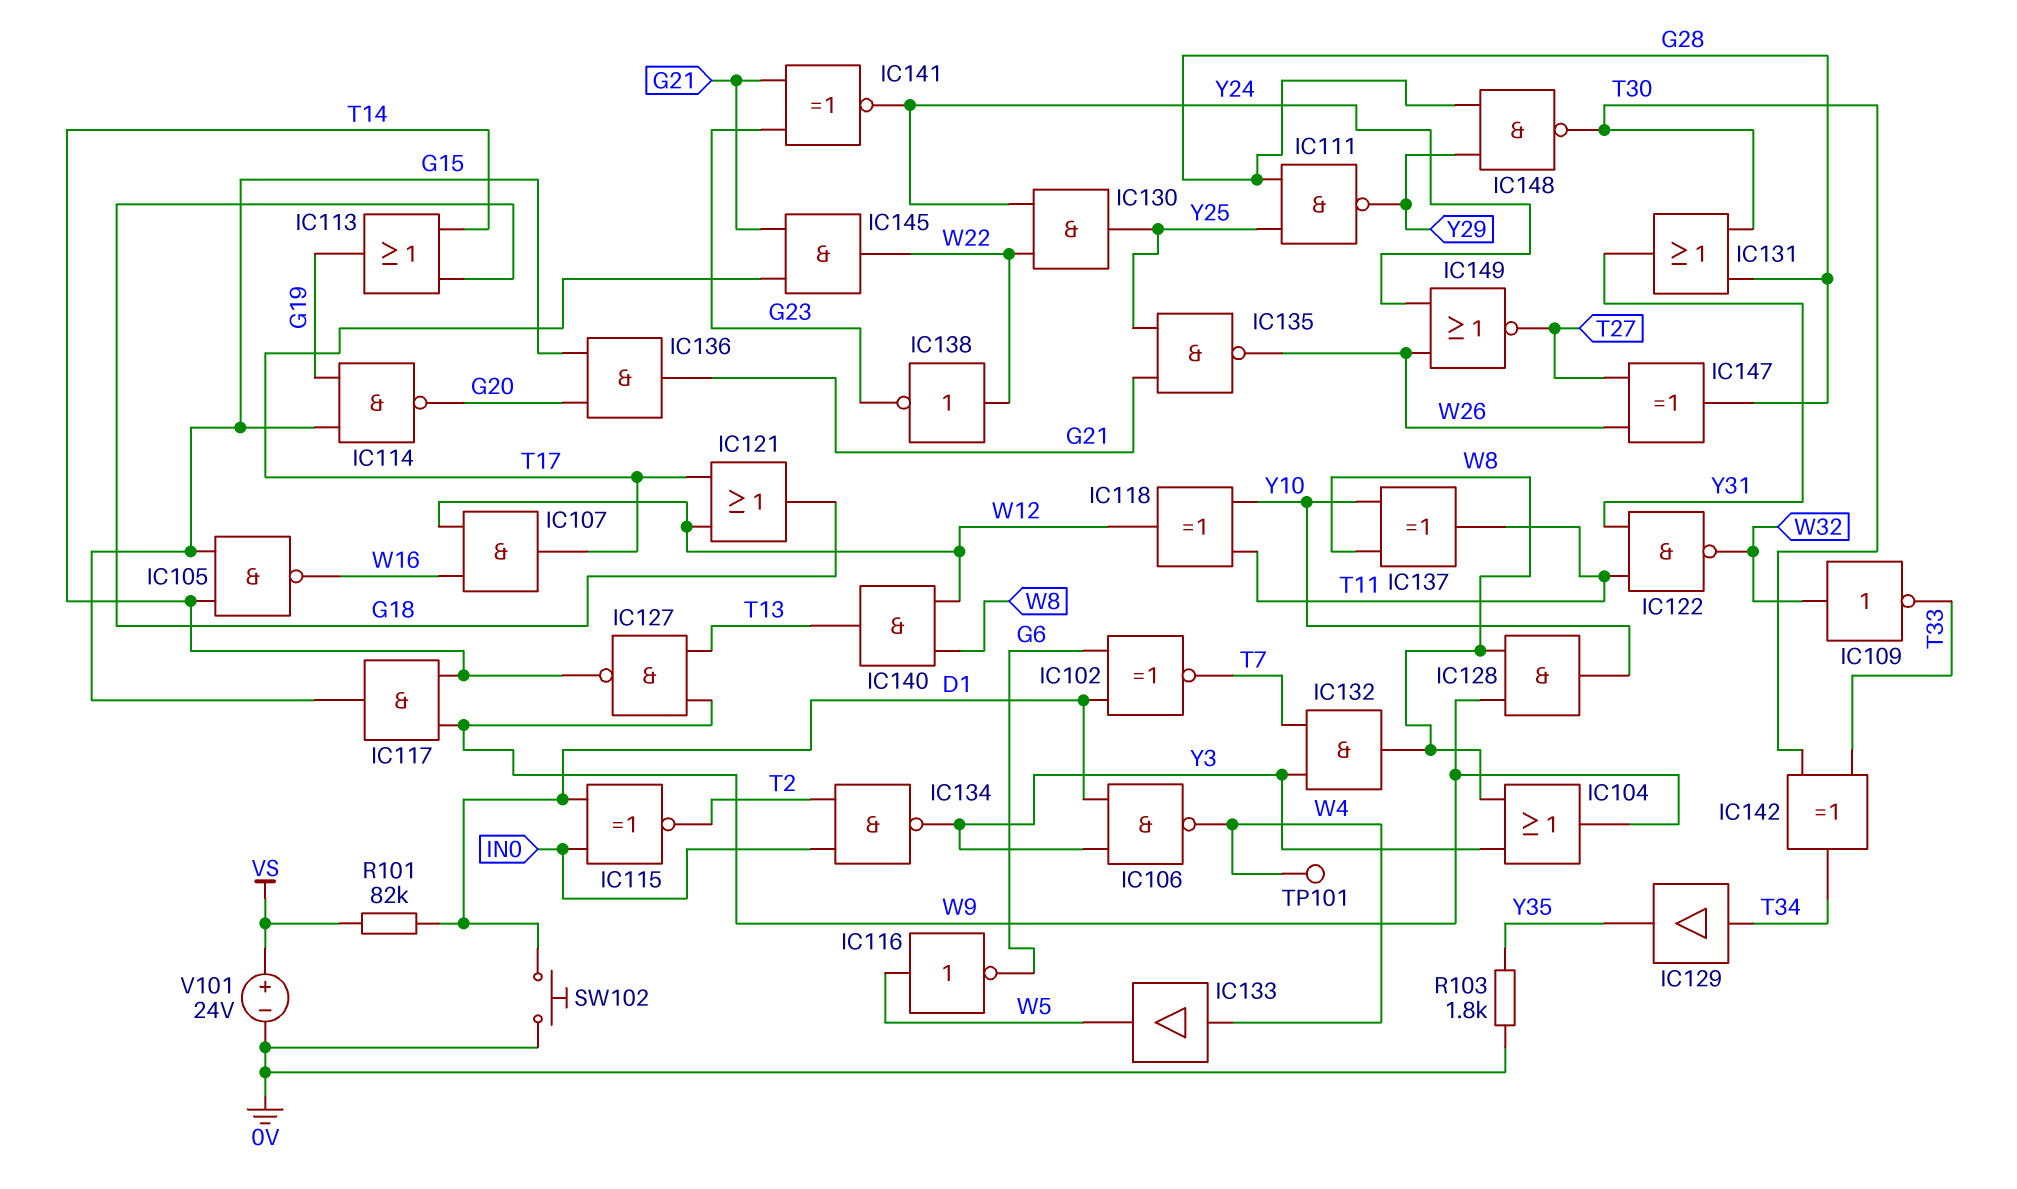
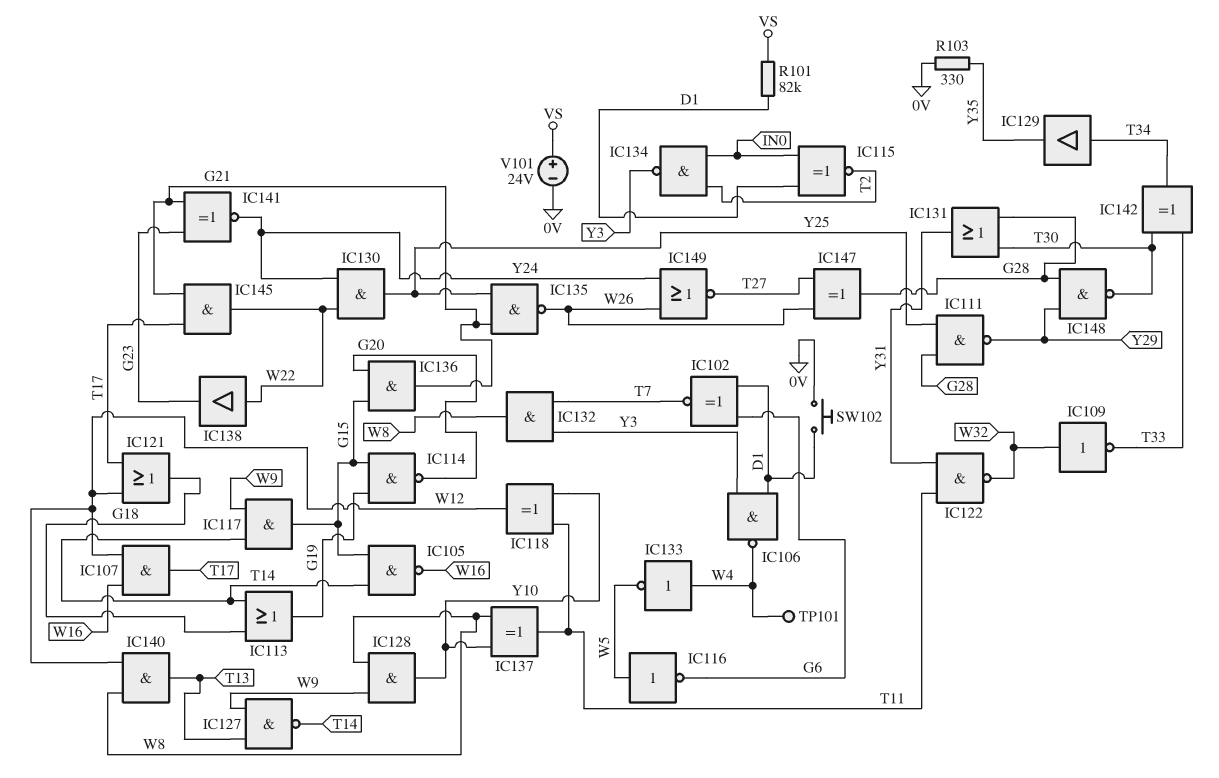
IC104: OR (in W8, in Y3, out W9) -> none
IC133: buffer (in W4, out W5) -> NOT (in W4, out W5)
IC138: NOT (in W22, out G23) -> buffer (in W22, out G23)
R103: 1.8k (0V, Y35) -> 330 (0V, Y35)

